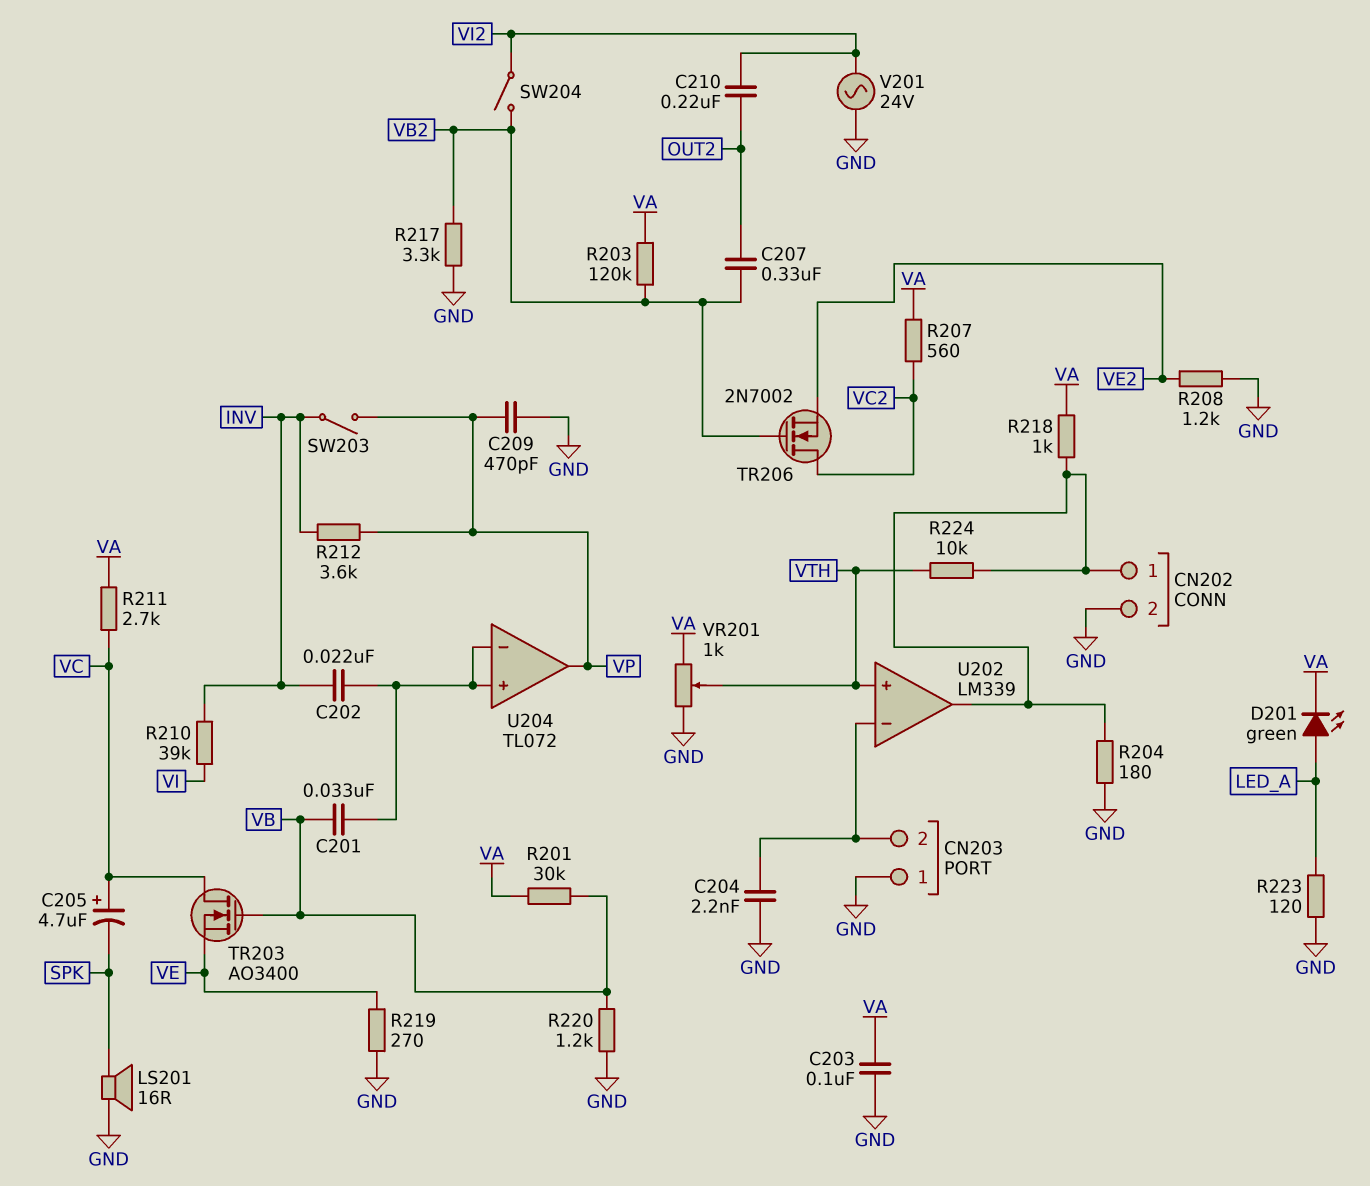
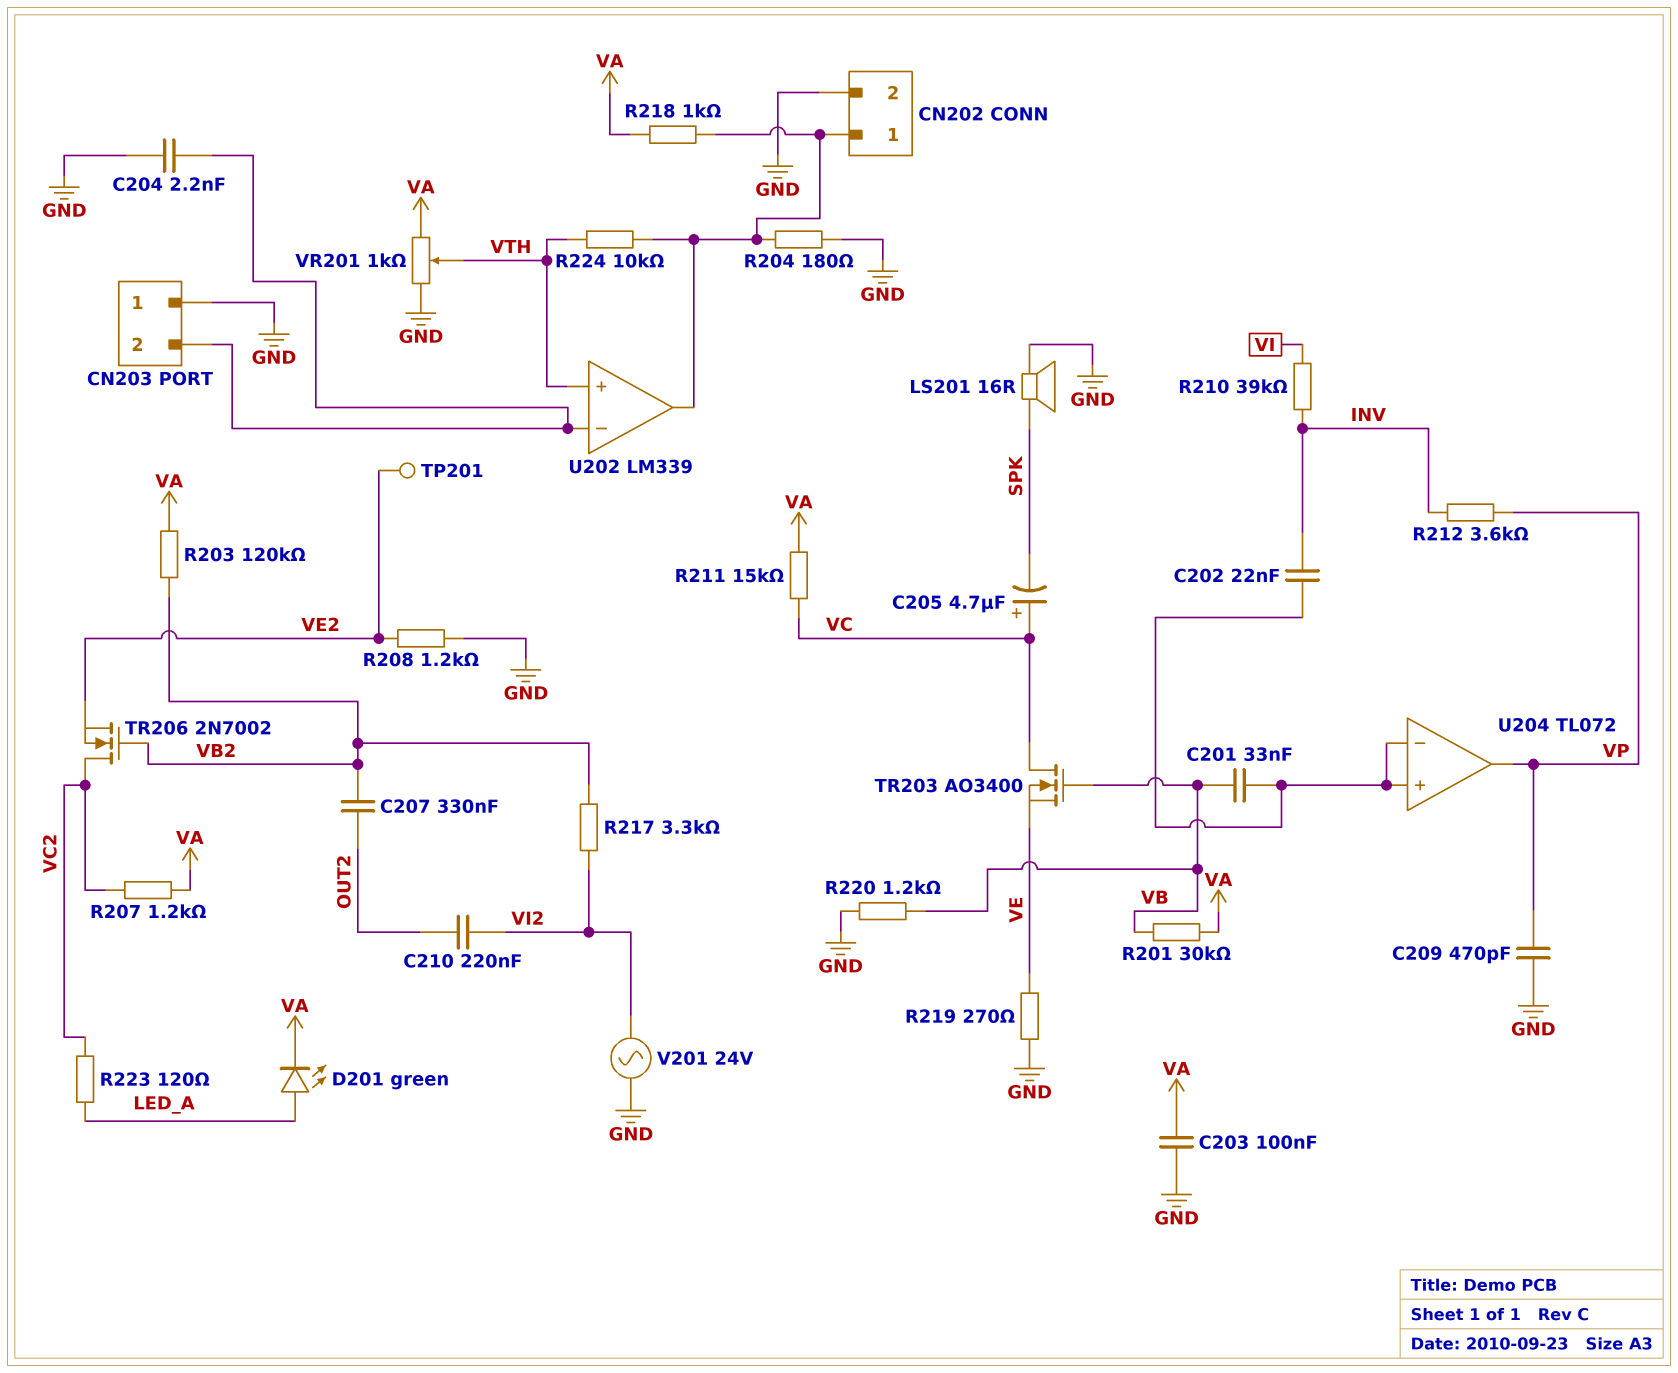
R207: 560 (VA, VC2) -> 1.2k (VA, VC2)
R211: 2.7k (VA, VC) -> 15k (VA, VC)
R217: 3.3k (GND, VB2) -> 3.3k (VB2, VI2)
R223: 120 (GND, LED_A) -> 120 (LED_A, VC2)
SW203: switch (INV, VP) -> none
SW204: switch (VB2, VI2) -> none
TP201: none -> test point (VE2)

